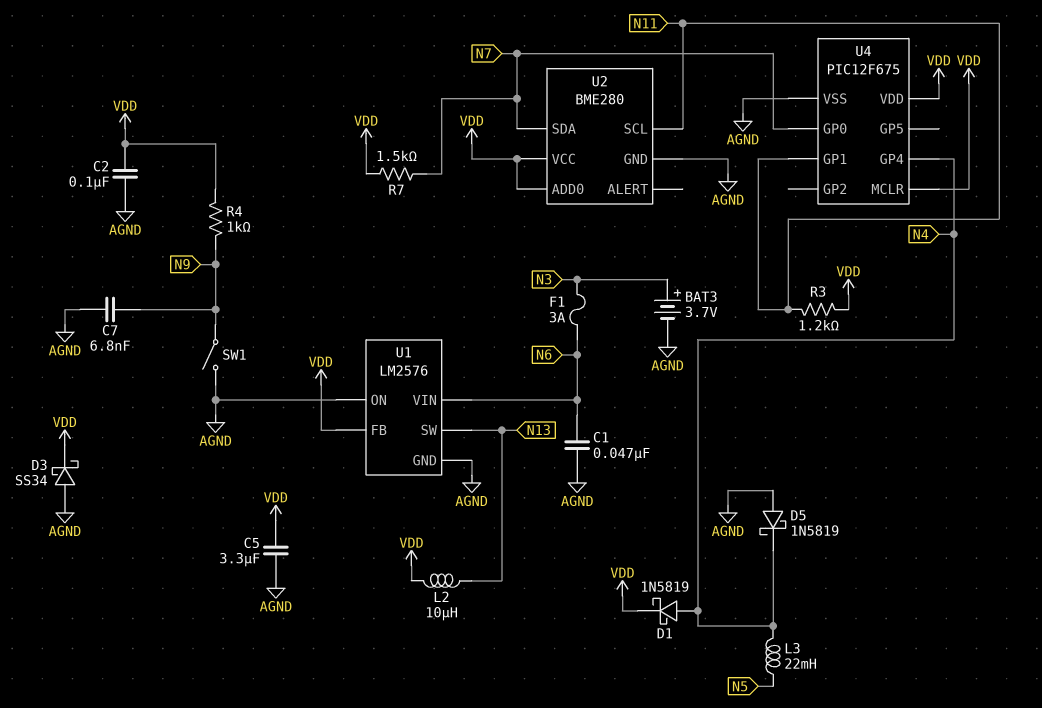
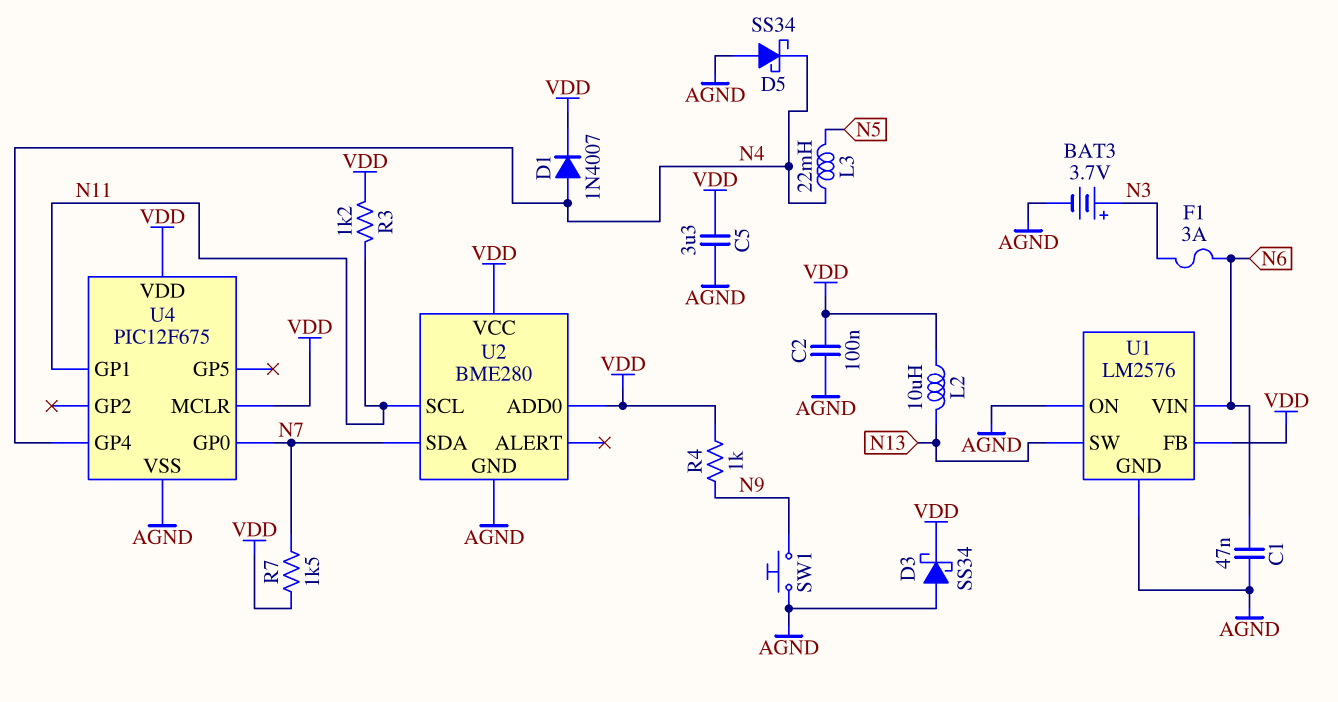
C7: 6.8nF (AGND, N9) -> none
D1: schottky 1N5819 (A N4, K VDD) -> diode 1N4007 (A N4, K VDD)
D5: schottky 1N5819 (A AGND, K N4) -> schottky SS34 (A AGND, K N4)
SW1: switch (AGND, N9) -> button (AGND, N9)

